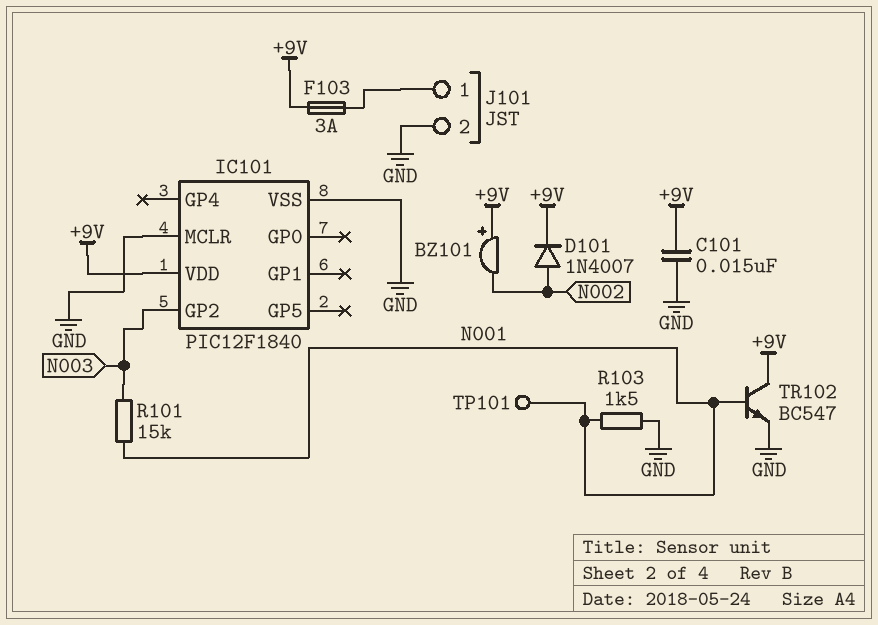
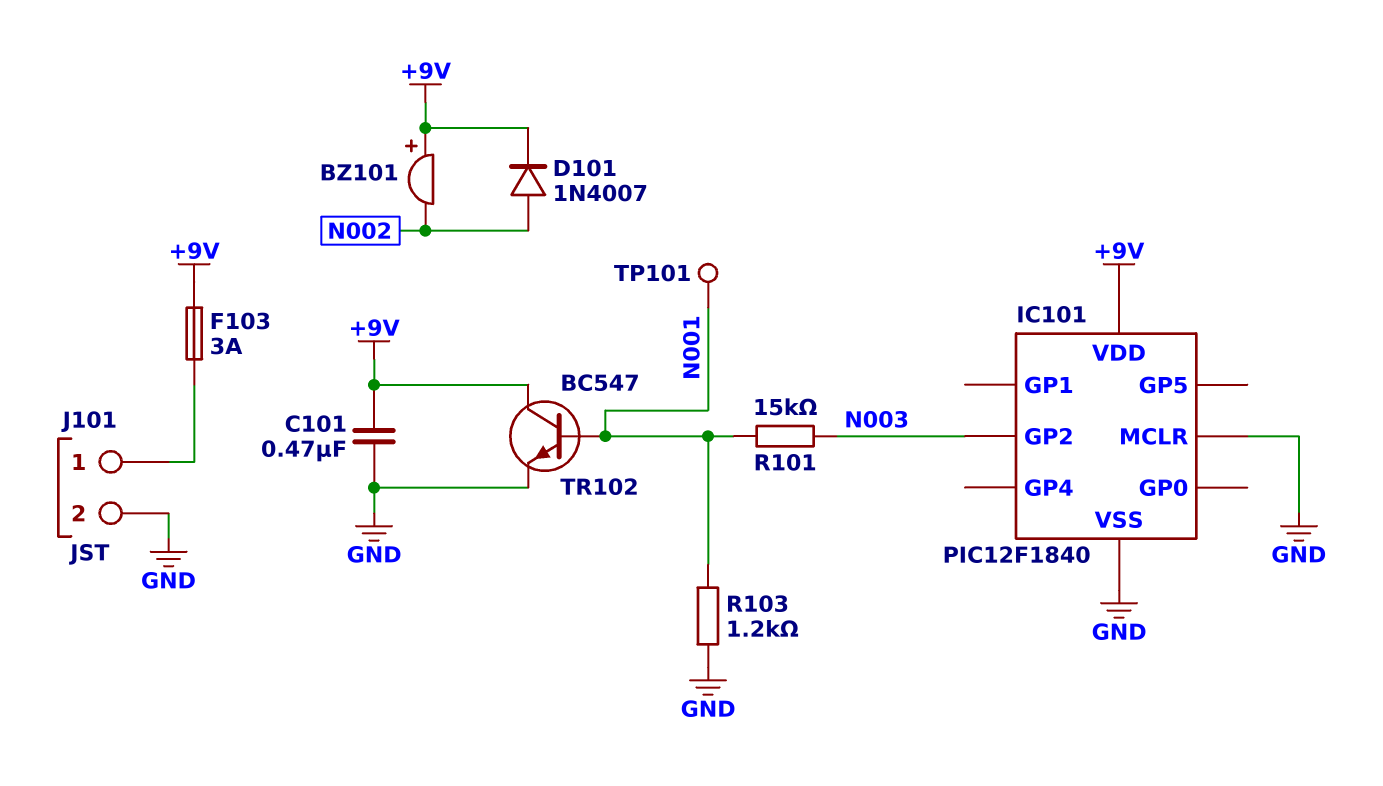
C101: 15nF (+9V, GND) -> 470nF (+9V, GND)
R103: 1.5k (GND, N001) -> 1.2k (GND, N001)

